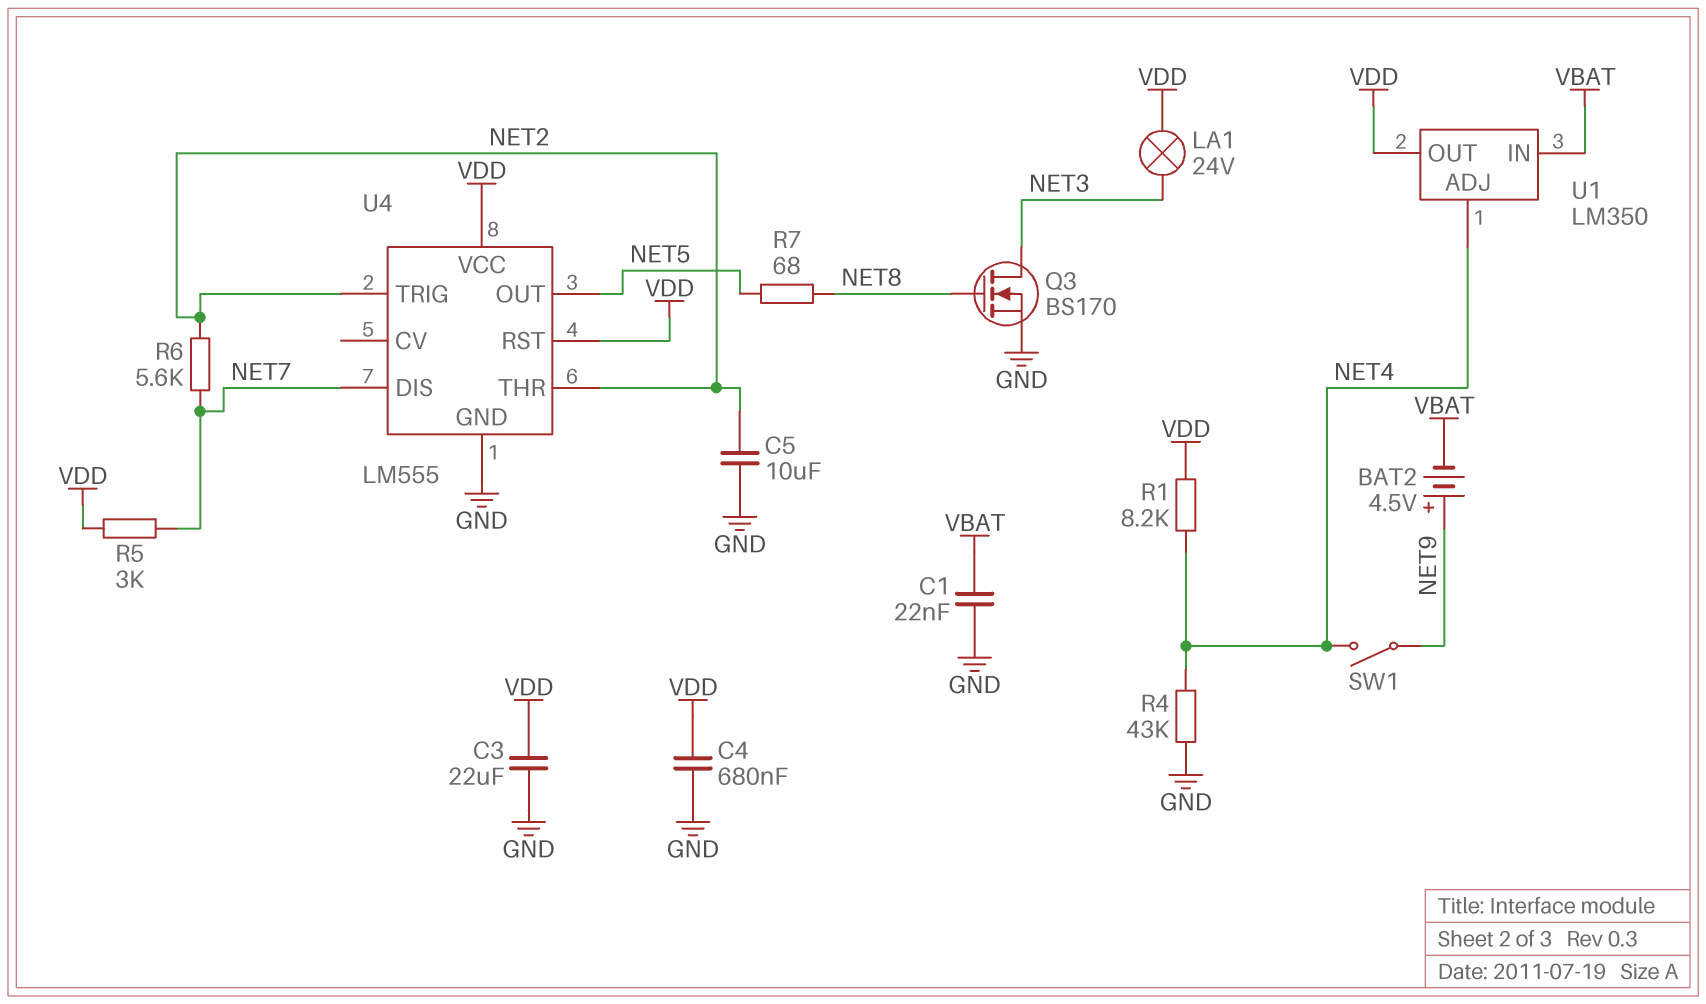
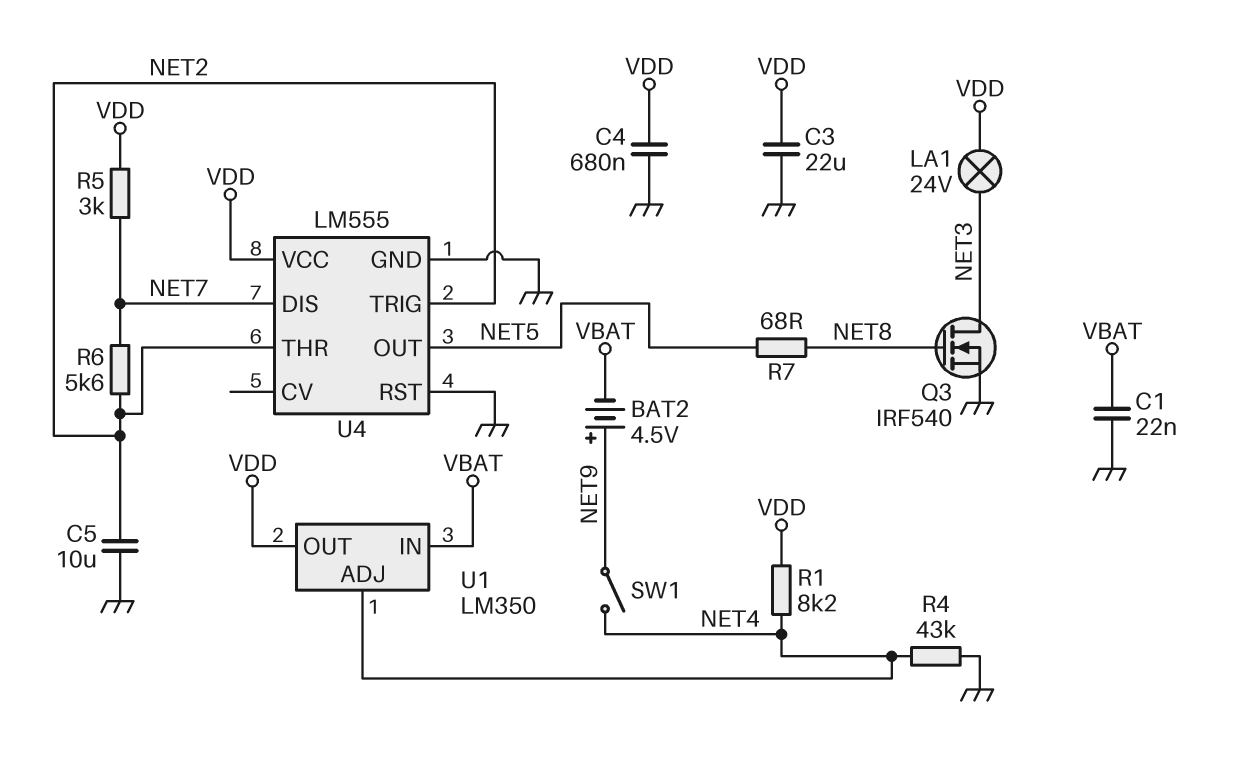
Q3: NMOS BS170 (G NET8, D NET3, S GND) -> NMOS IRF540 (G NET8, D NET3, S GND)
U4 pin RST: VDD -> GND

